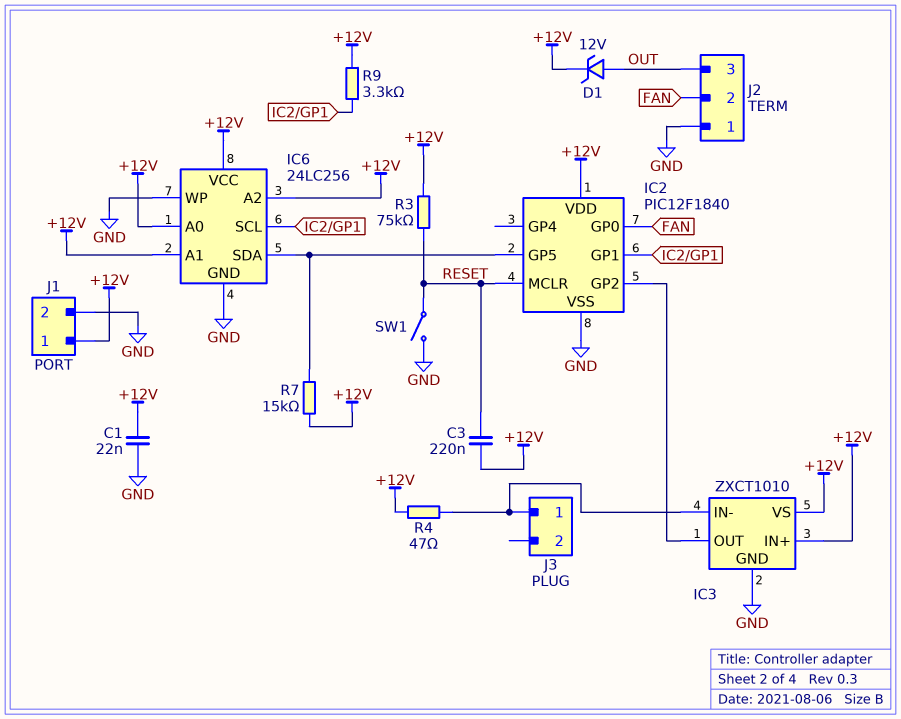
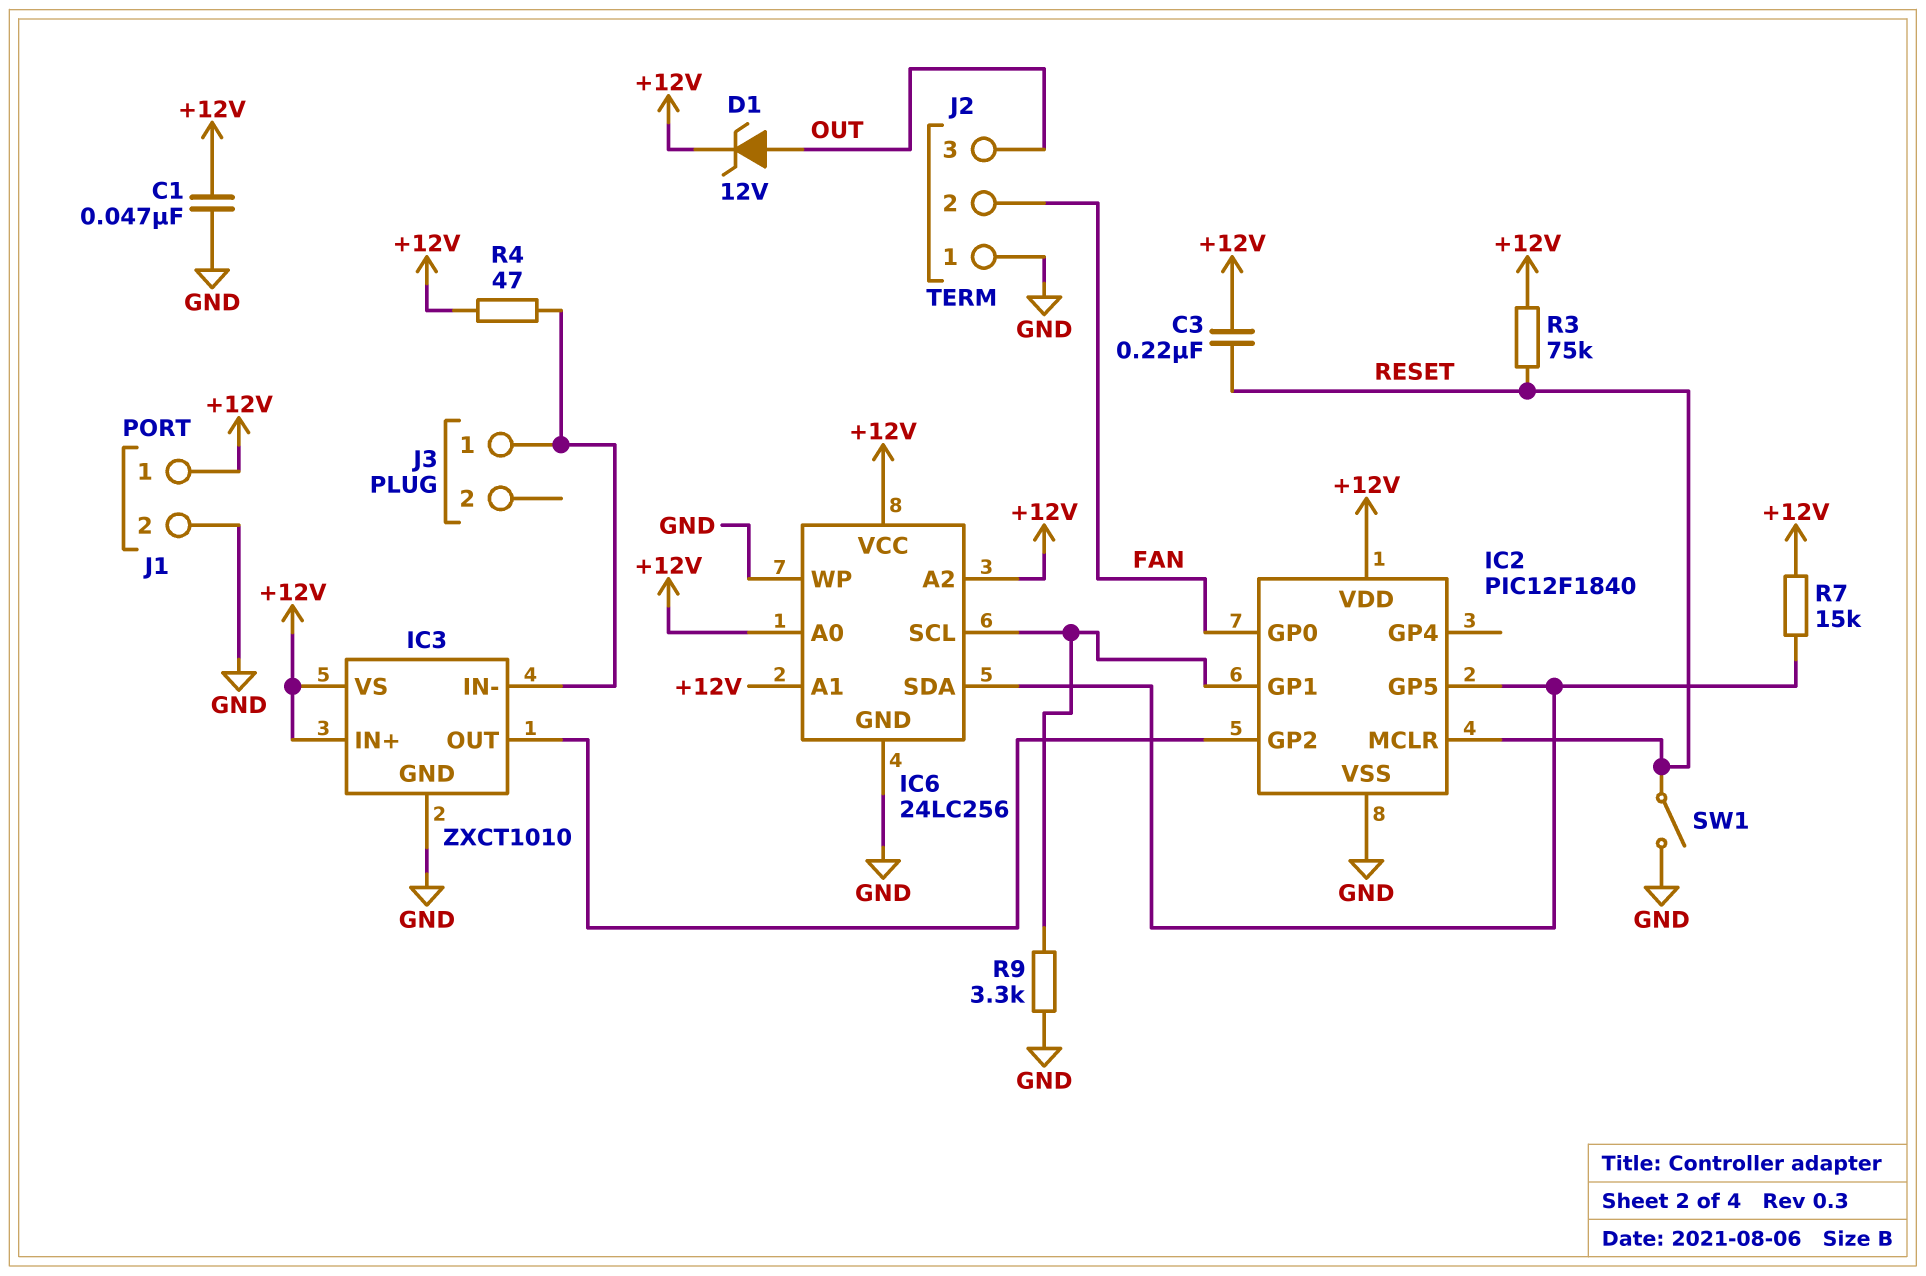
C1: 22nF (+12V, GND) -> 47nF (+12V, GND)
R9: 3.3k (+12V, IC2/GP1) -> 3.3k (GND, IC2/GP1)

